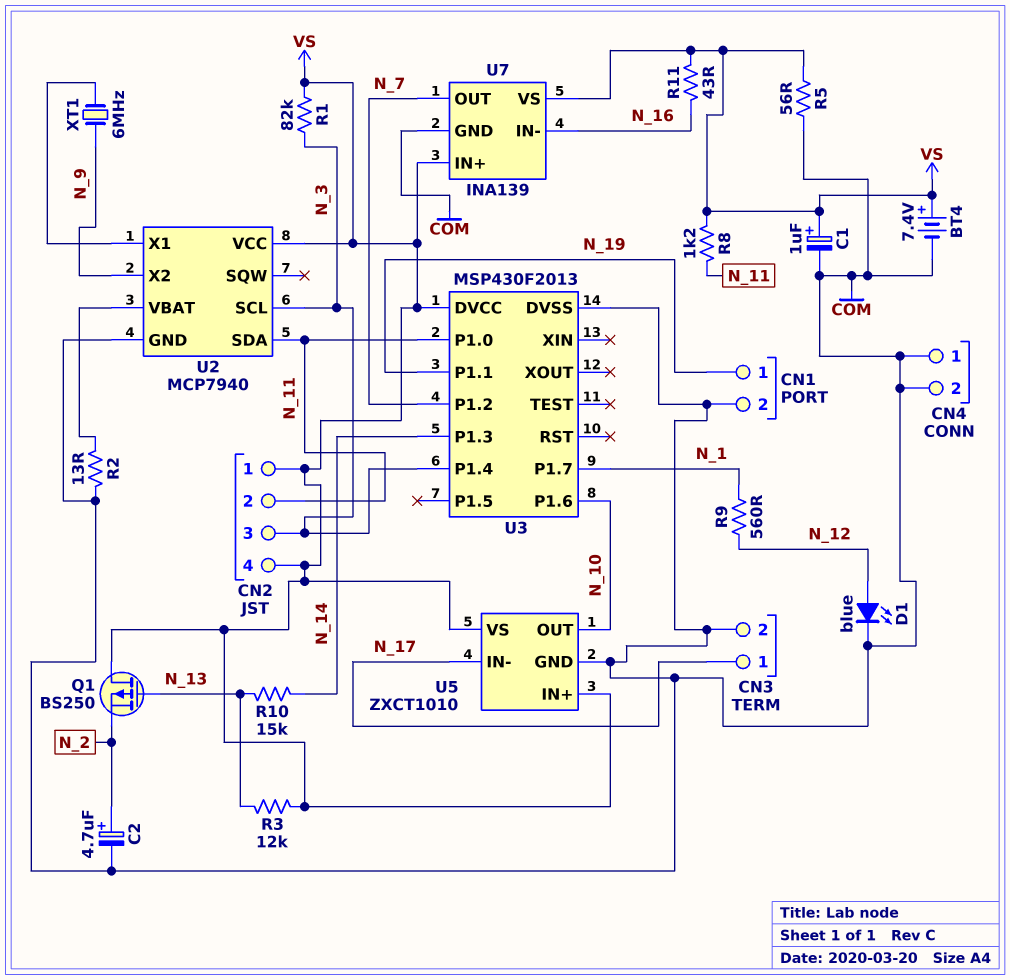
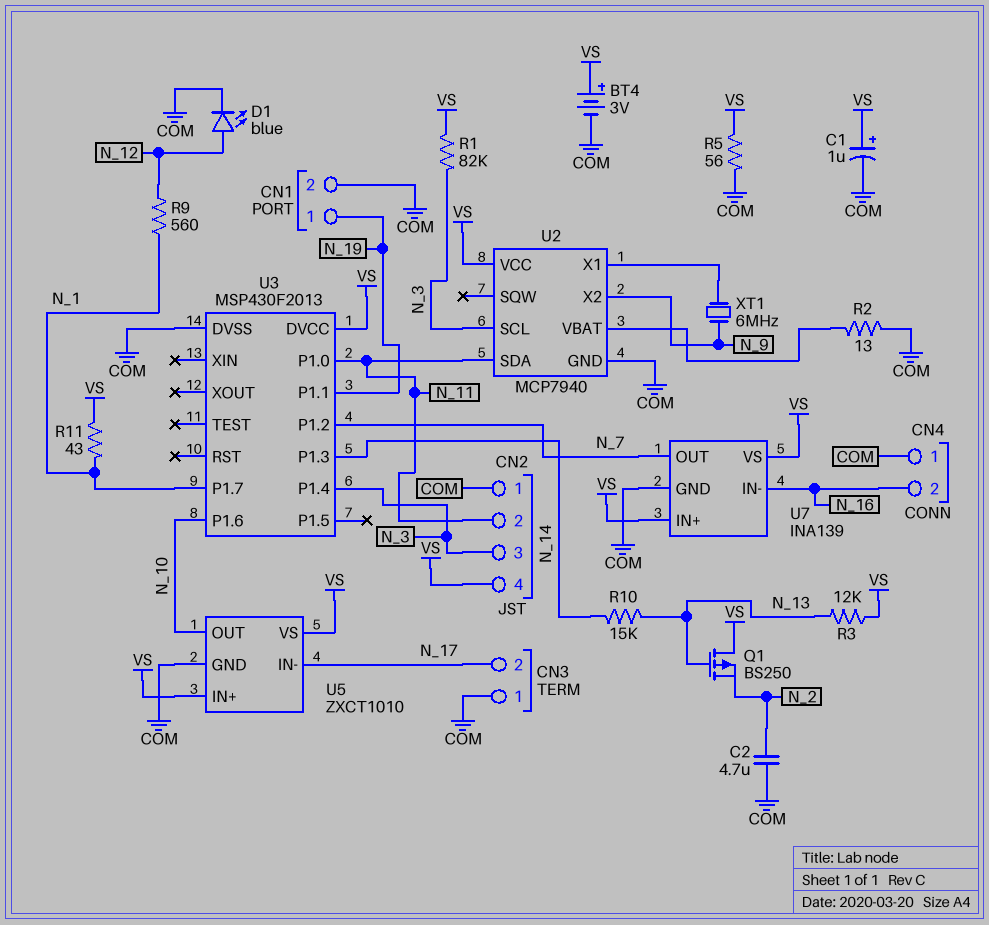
BT4: 7.4V (plus VS, minus COM) -> 3V (plus VS, minus COM)
C2: 4.7uF (plus N_2, minus COM) -> 4.7uF (COM, N_2)
CN2 pin 1: VS -> COM
CN3 pin 1: N_17 -> COM
CN3 pin 2: COM -> N_17
CN4 pin 2: COM -> N_16
R8: 1.2k (N_11, VS) -> none
R11: 43 (N_16, VS) -> 43 (N_1, VS)

